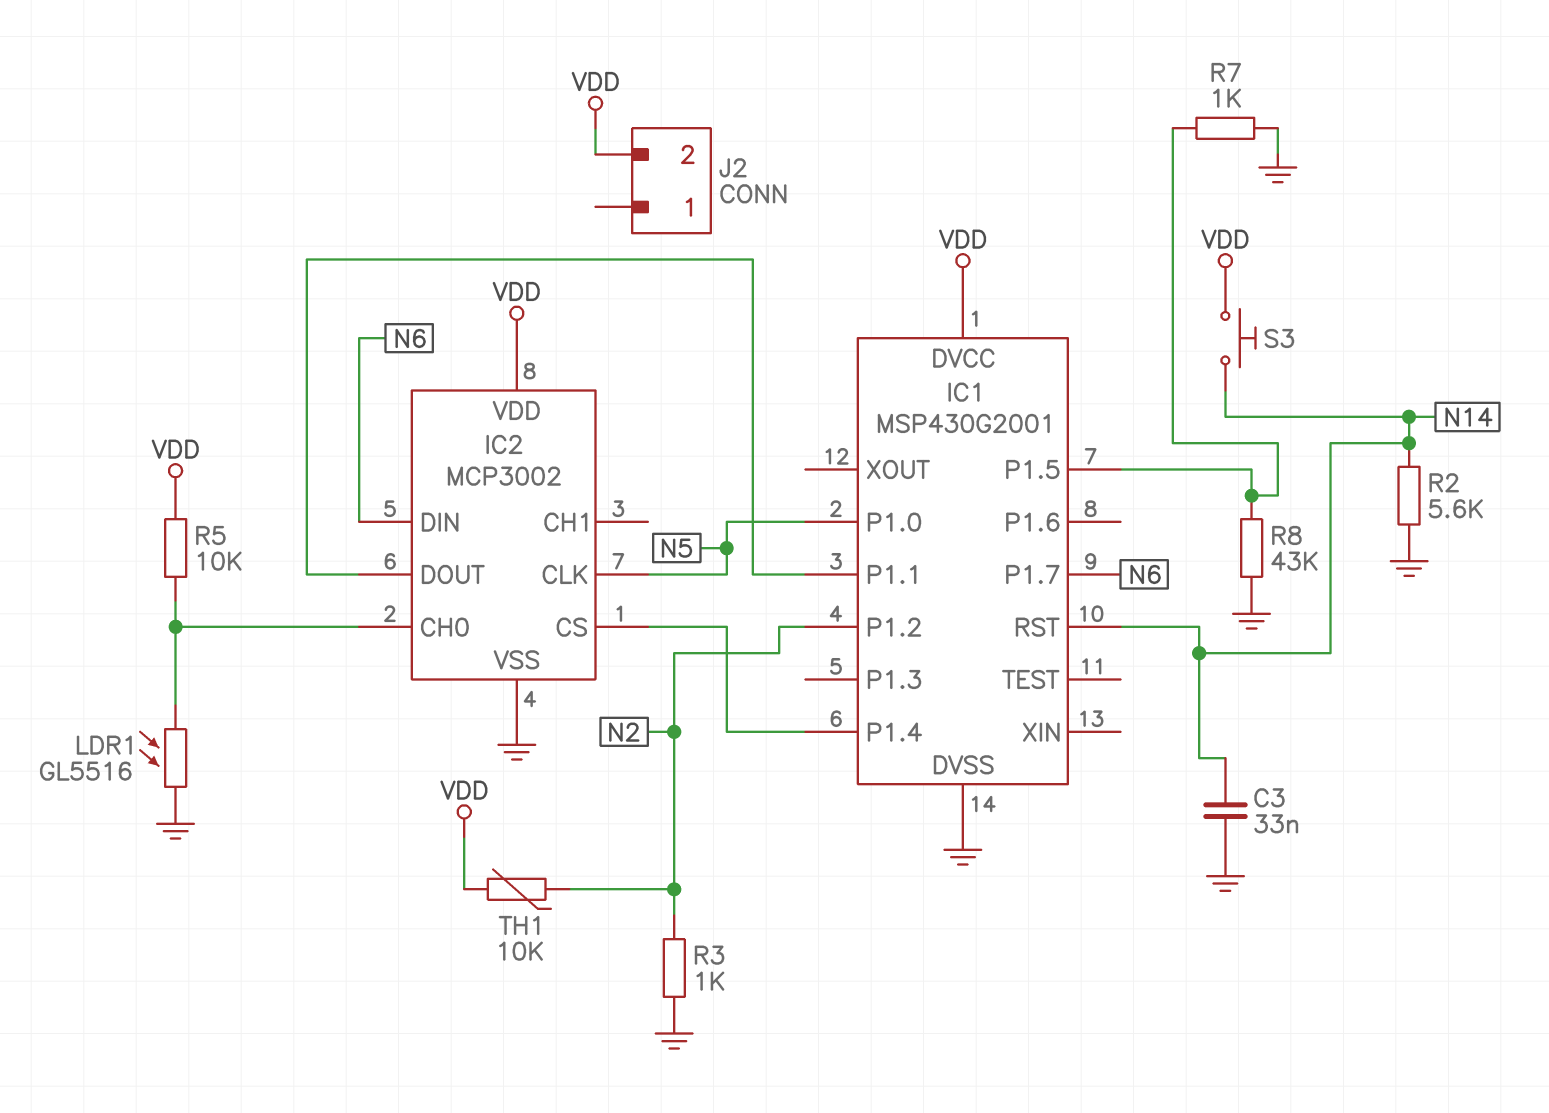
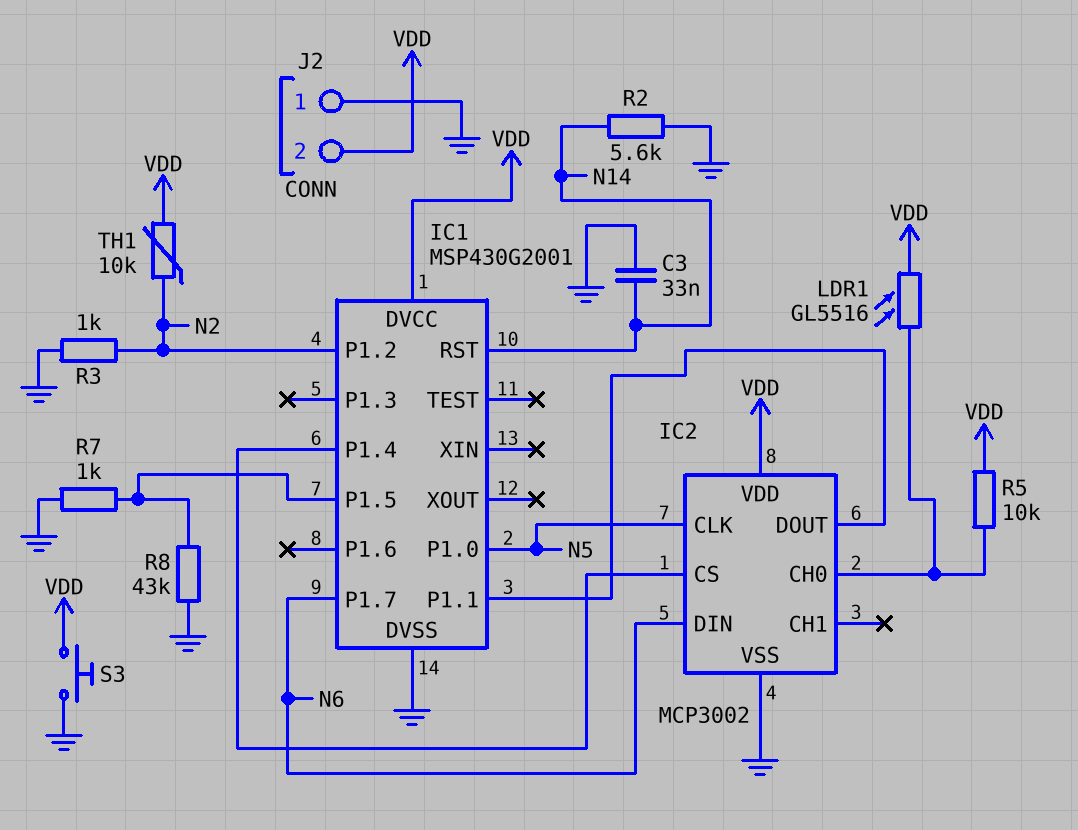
J2 pin 1: none -> GND
LDR1: GL5516 (GND, IC2/CH0) -> GL5516 (IC2/CH0, VDD)
S3: button (N14, VDD) -> button (GND, VDD)

